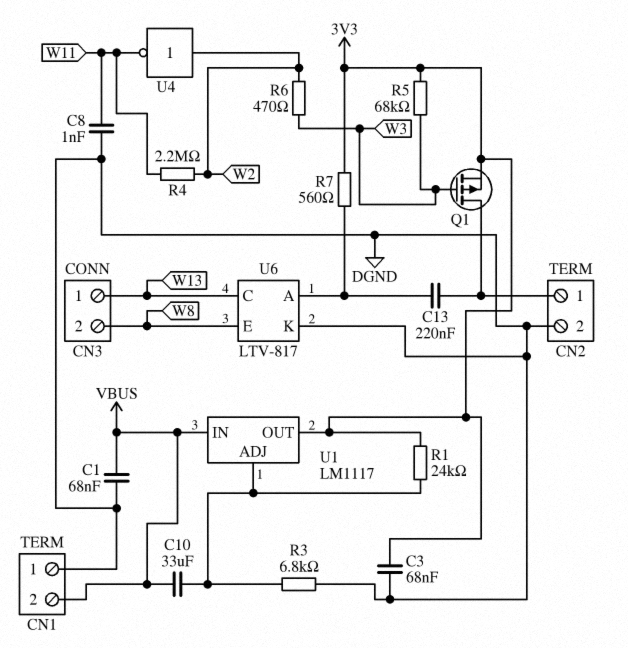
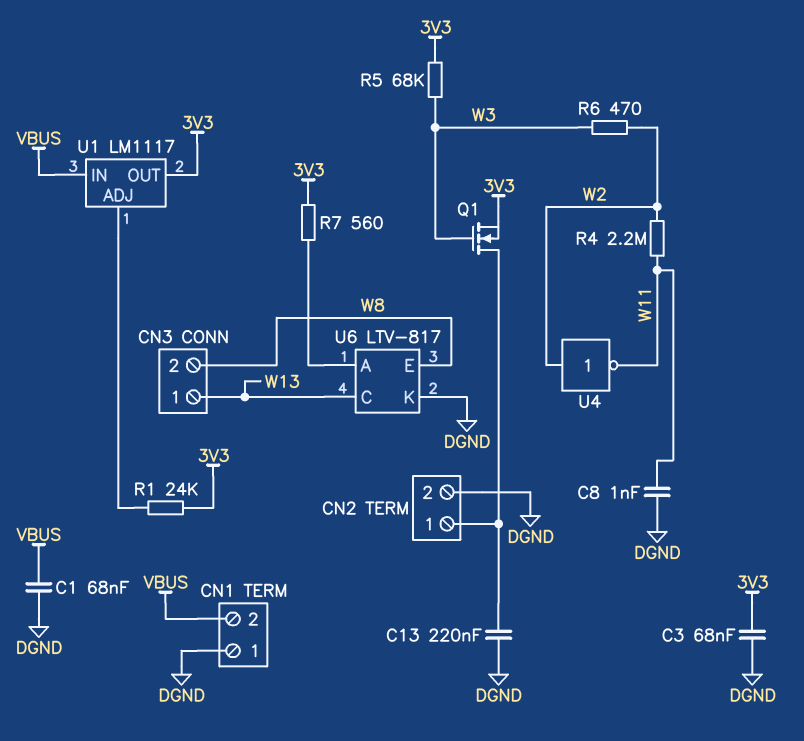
C10: 33uF (U1/ADJ, VBUS) -> none
C13: 220nF (CN2/1, U6/A) -> 220nF (CN2/1, DGND)
Q1: PMOS (G W3, D CN2/1, S 3V3) -> NMOS (G W3, D CN2/1, S 3V3)
R3: 6.8k (DGND, U1/ADJ) -> none

